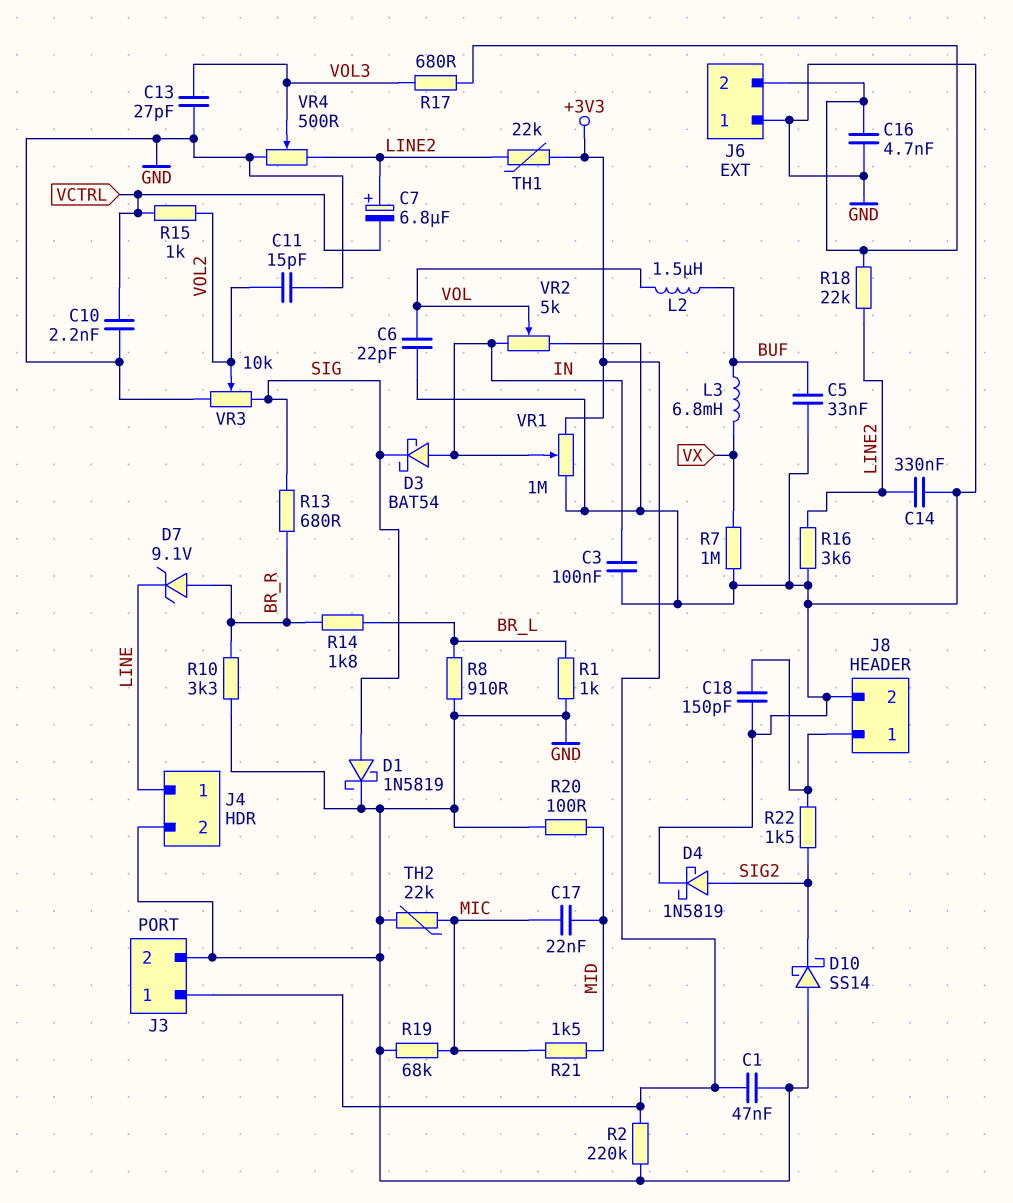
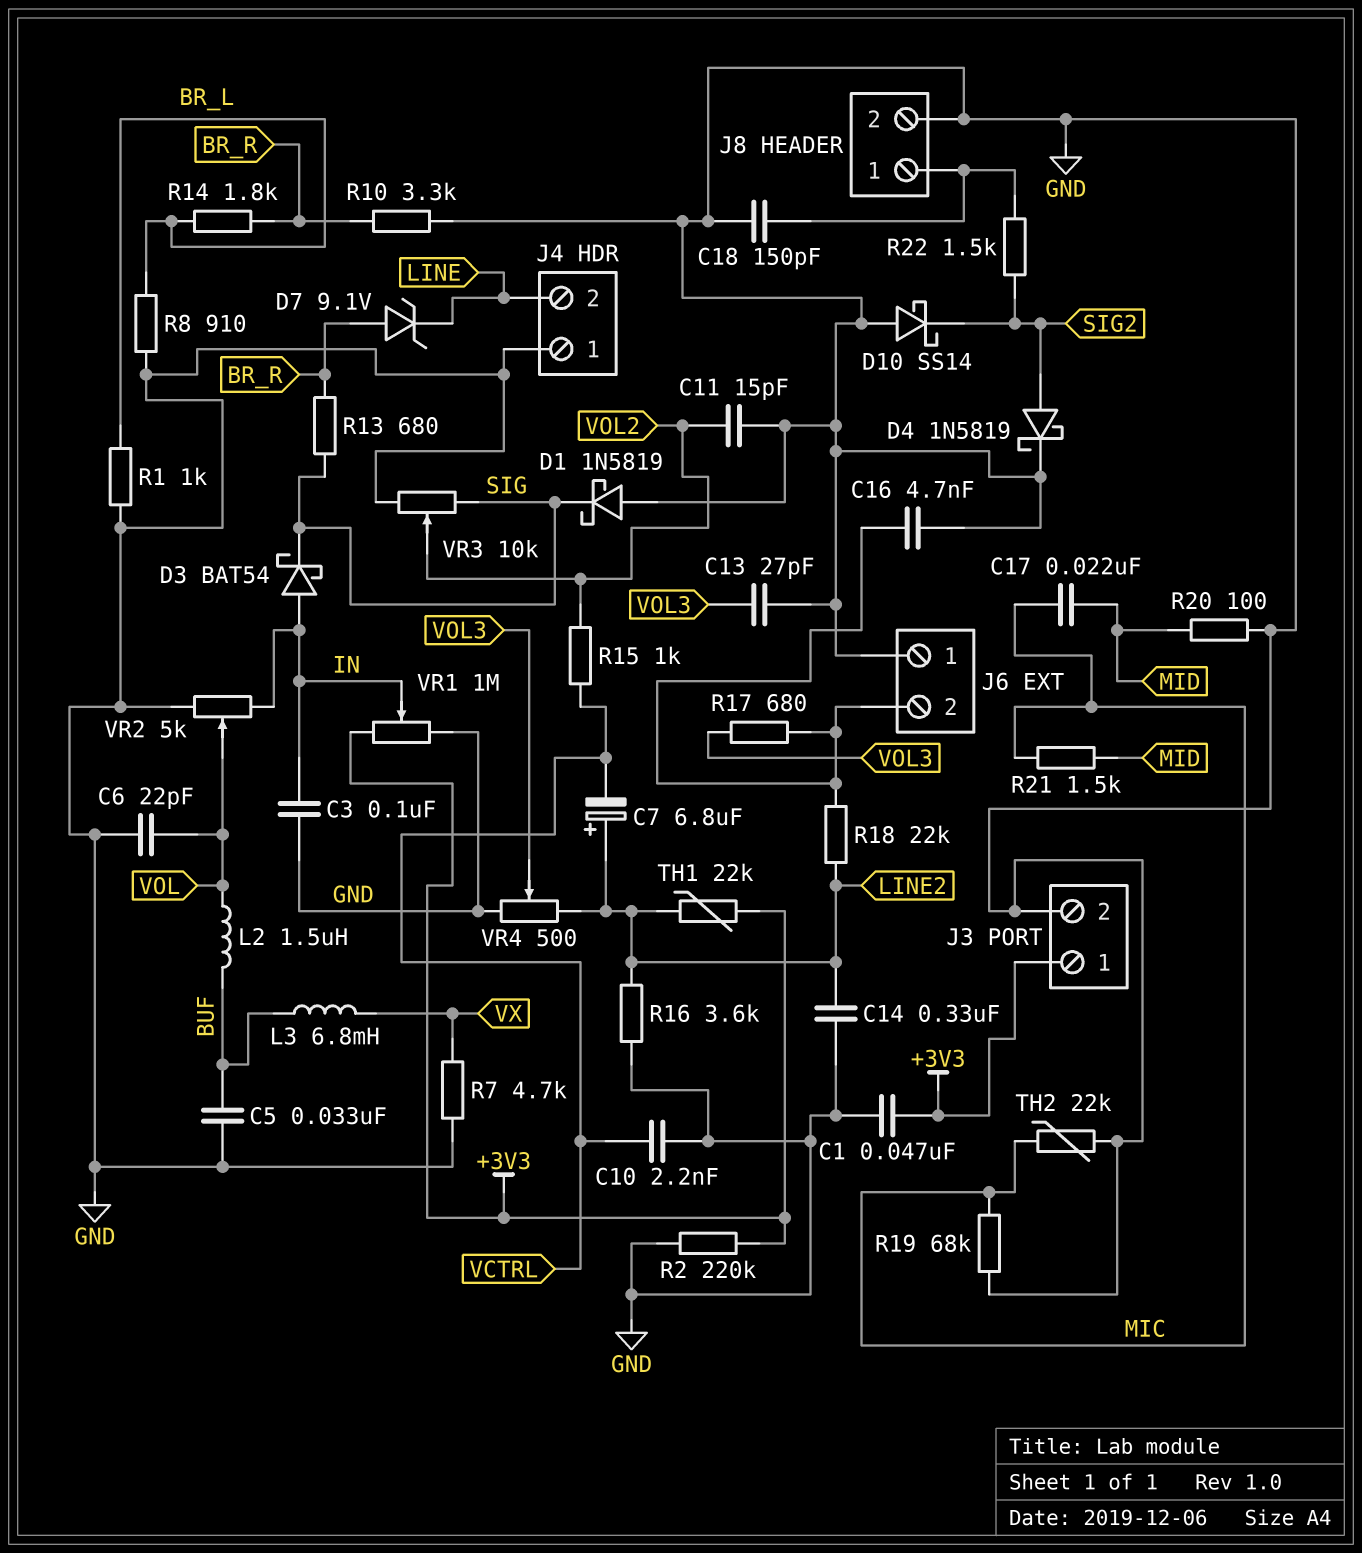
D1: schottky 1N5819 (A SIG, K GND) -> schottky 1N5819 (A GND, K SIG)
J4 pin 1: LINE -> GND
J4 pin 2: GND -> LINE
R7: 1M (GND, VX) -> 4.7k (GND, VX)

